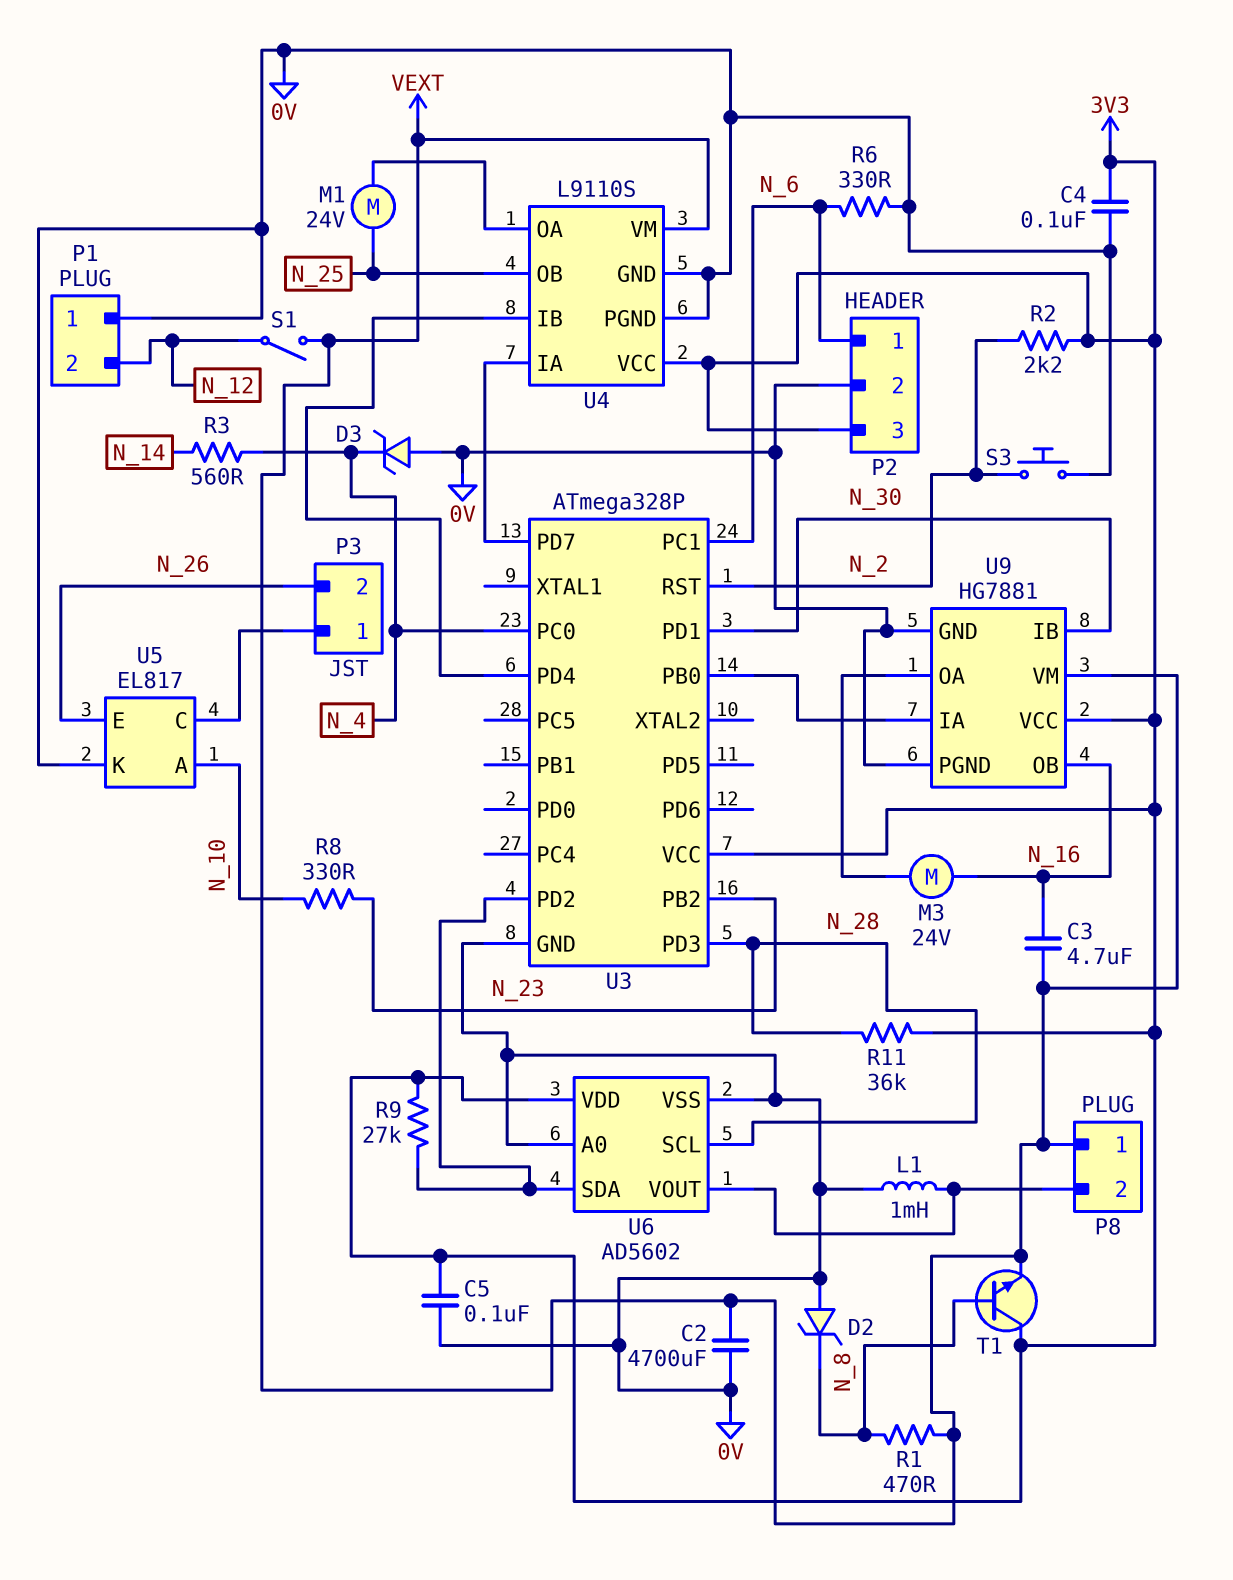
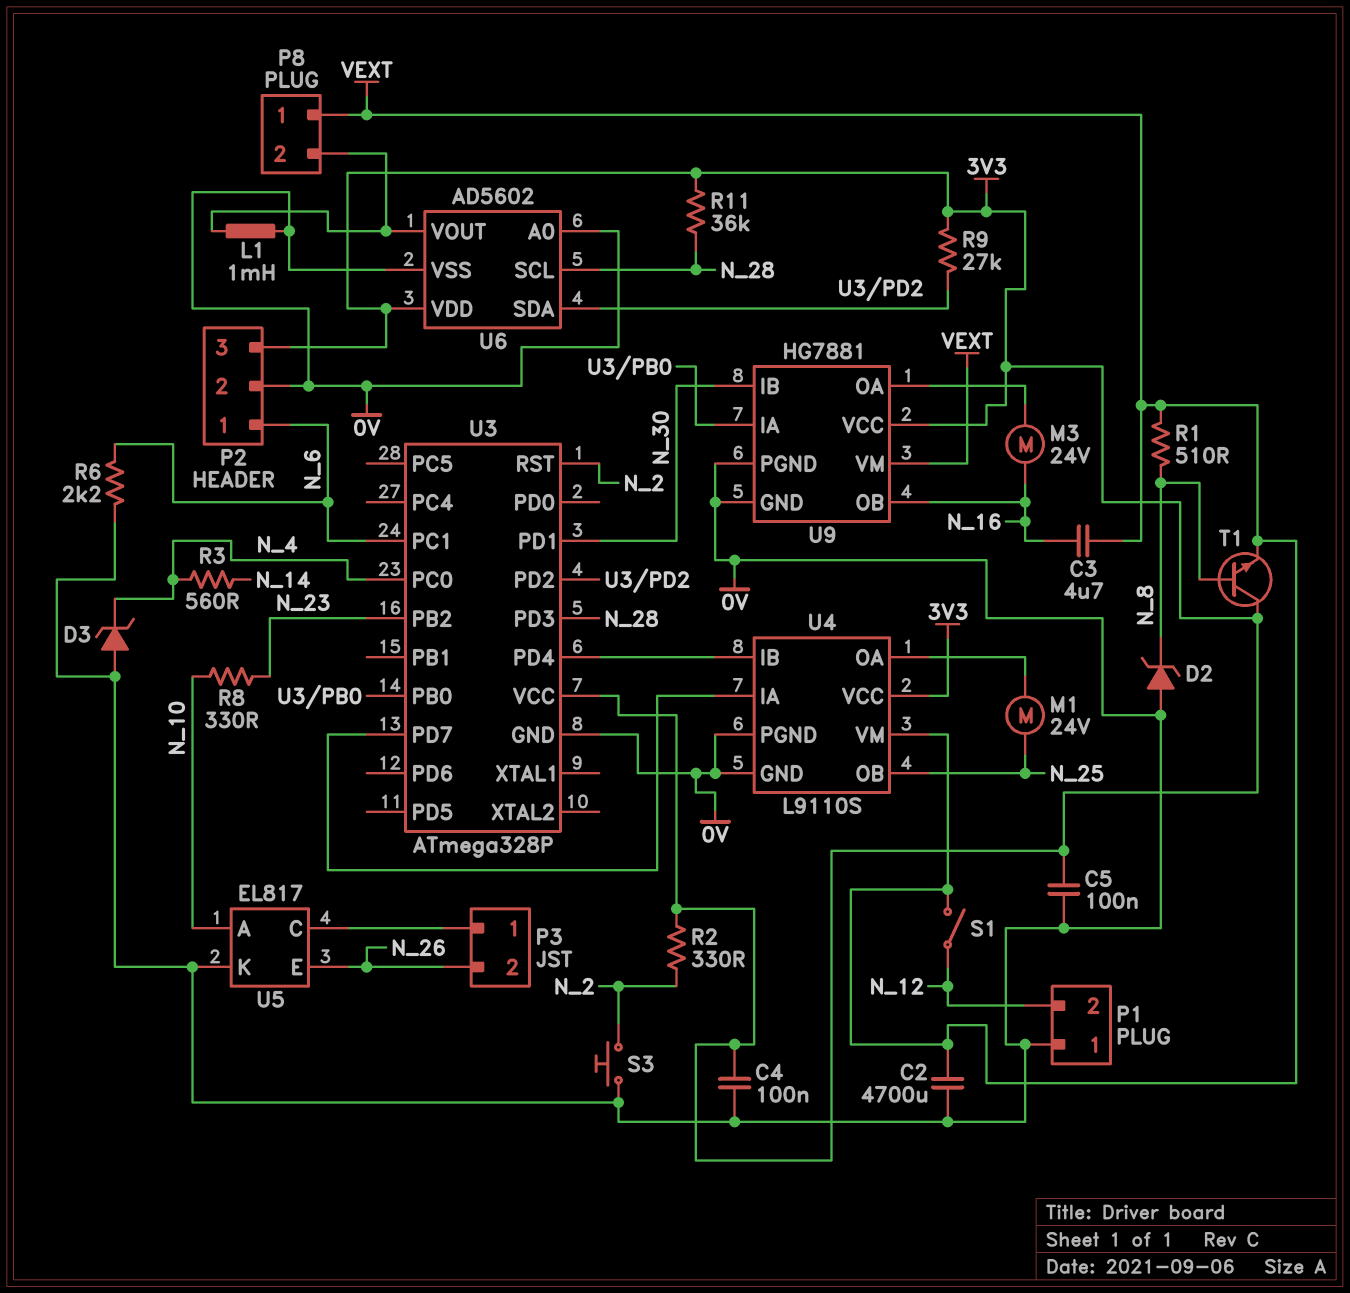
R1: 470 (N_8, VEXT) -> 510 (N_8, VEXT)
R2: 2.2k (3V3, N_2) -> 330 (3V3, N_2)
R6: 330 (0V, N_6) -> 2.2k (0V, N_6)

